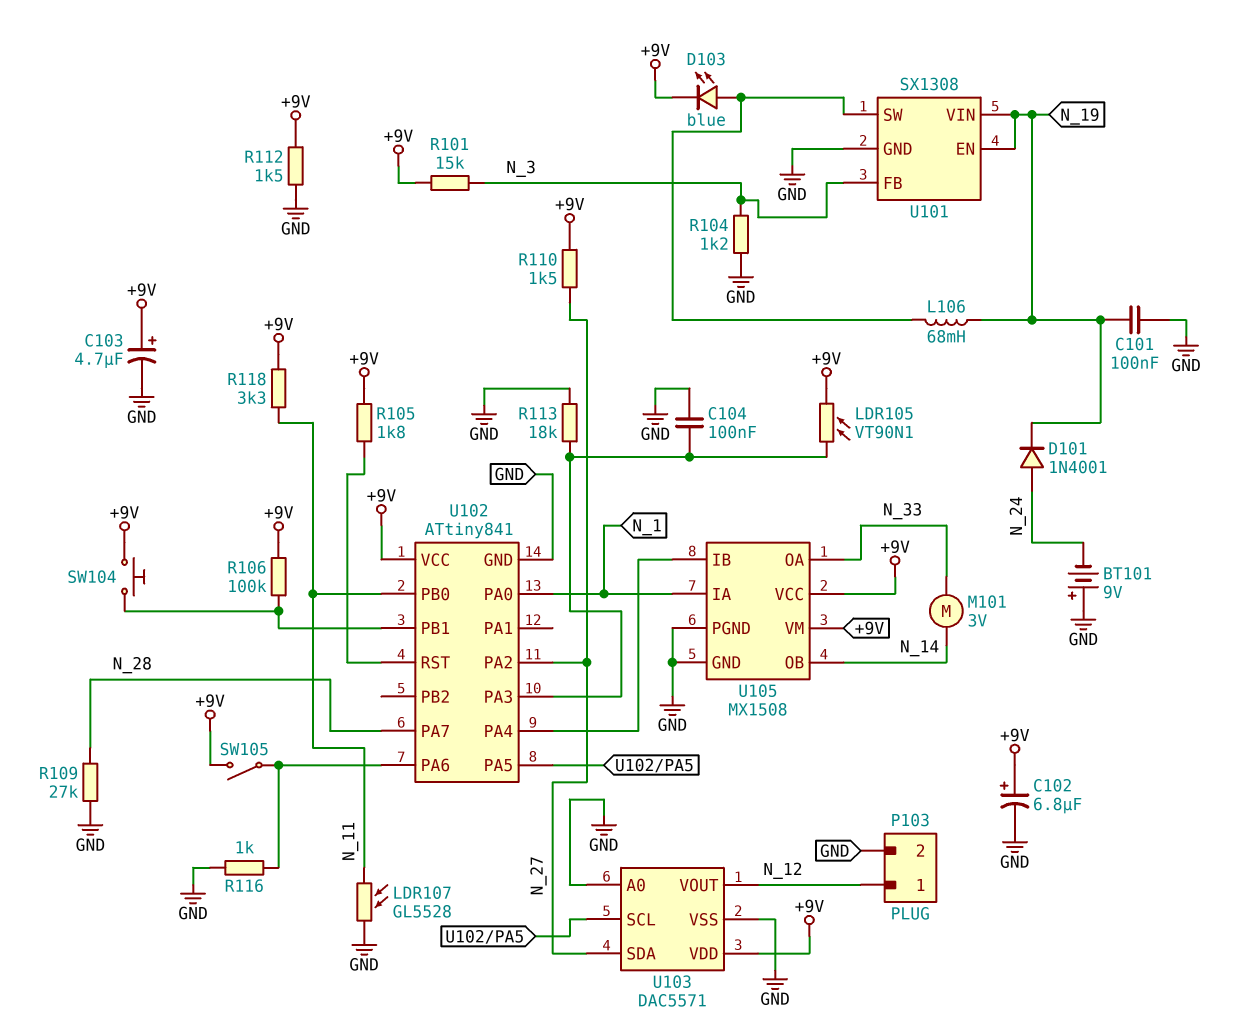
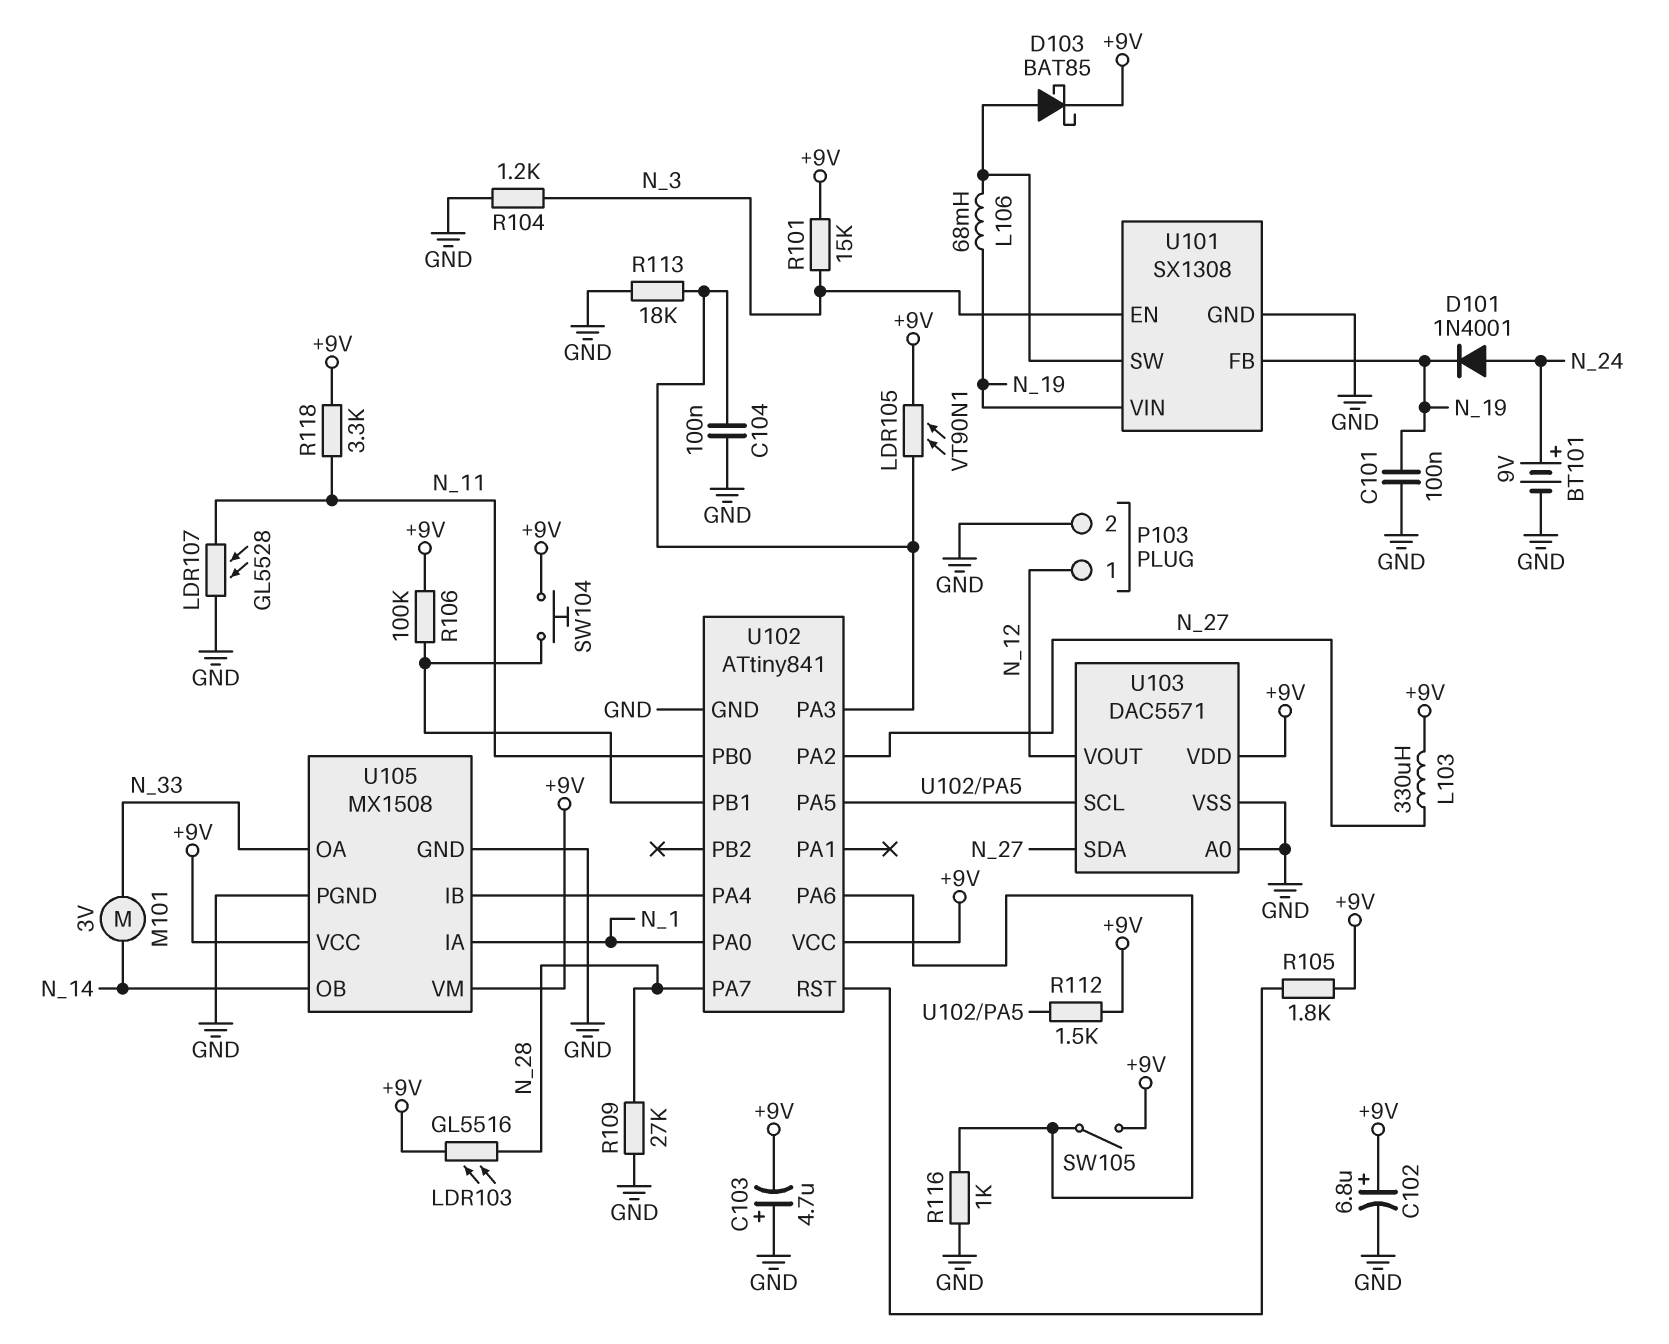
BT101: 9V (plus GND, minus N_24) -> 9V (plus N_24, minus GND)
C103: 4.7uF (plus +9V, minus GND) -> 4.7uF (plus GND, minus +9V)
D103: LED blue (A U101/SW, K +9V) -> schottky BAT85 (A U101/SW, K +9V)
L103: none -> 330uH (+9V, N_27)
LDR103: none -> GL5516 (+9V, N_28)
R110: 1.5k (+9V, N_27) -> none
R112: 1.5k (+9V, GND) -> 1.5k (+9V, U102/PA5)
U101 pin EN: N_19 -> N_3
U101 pin FB: N_3 -> N_19

